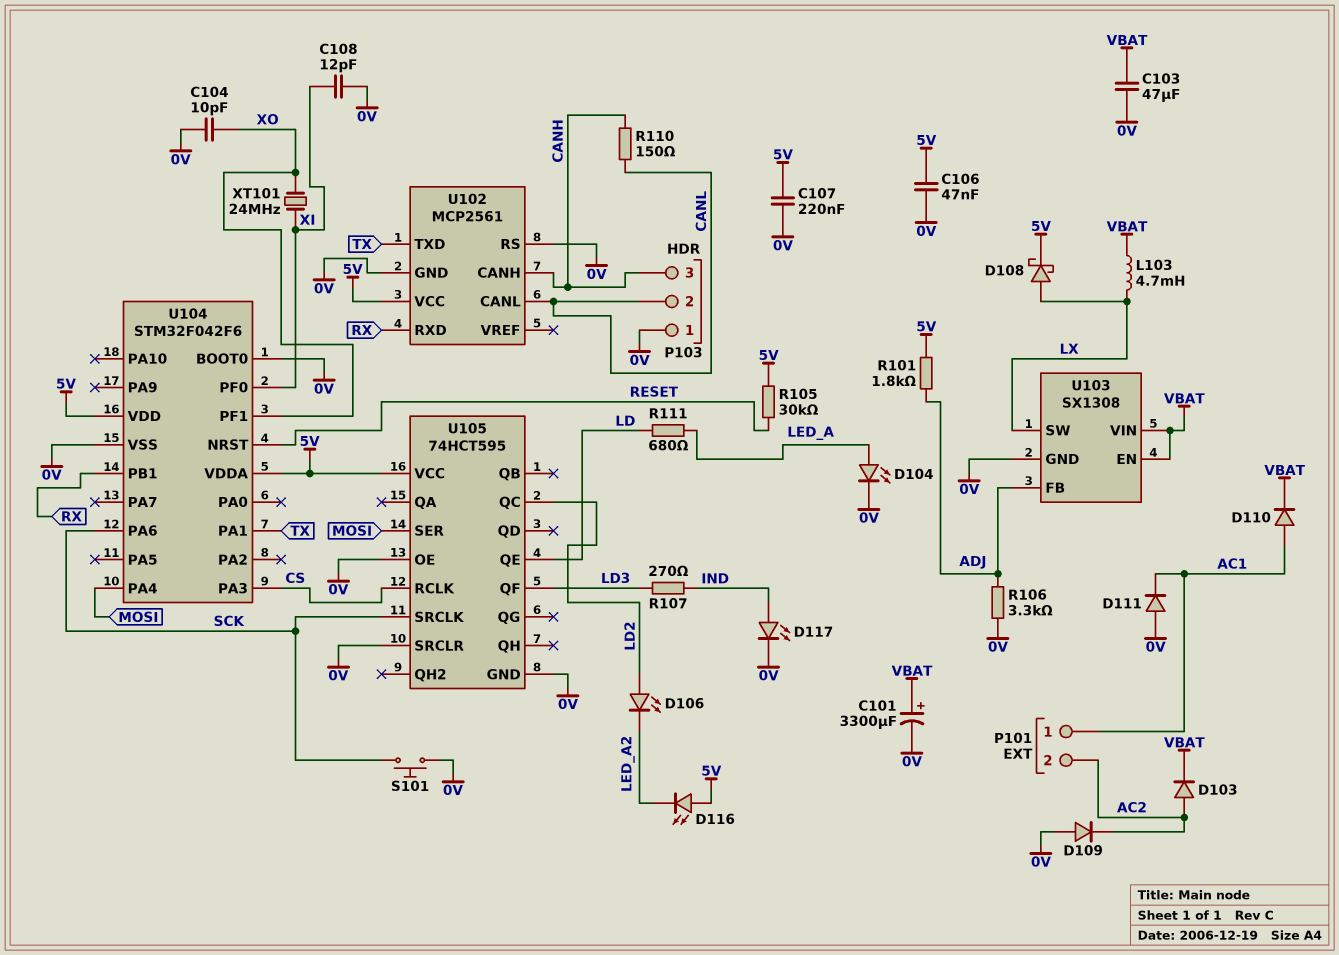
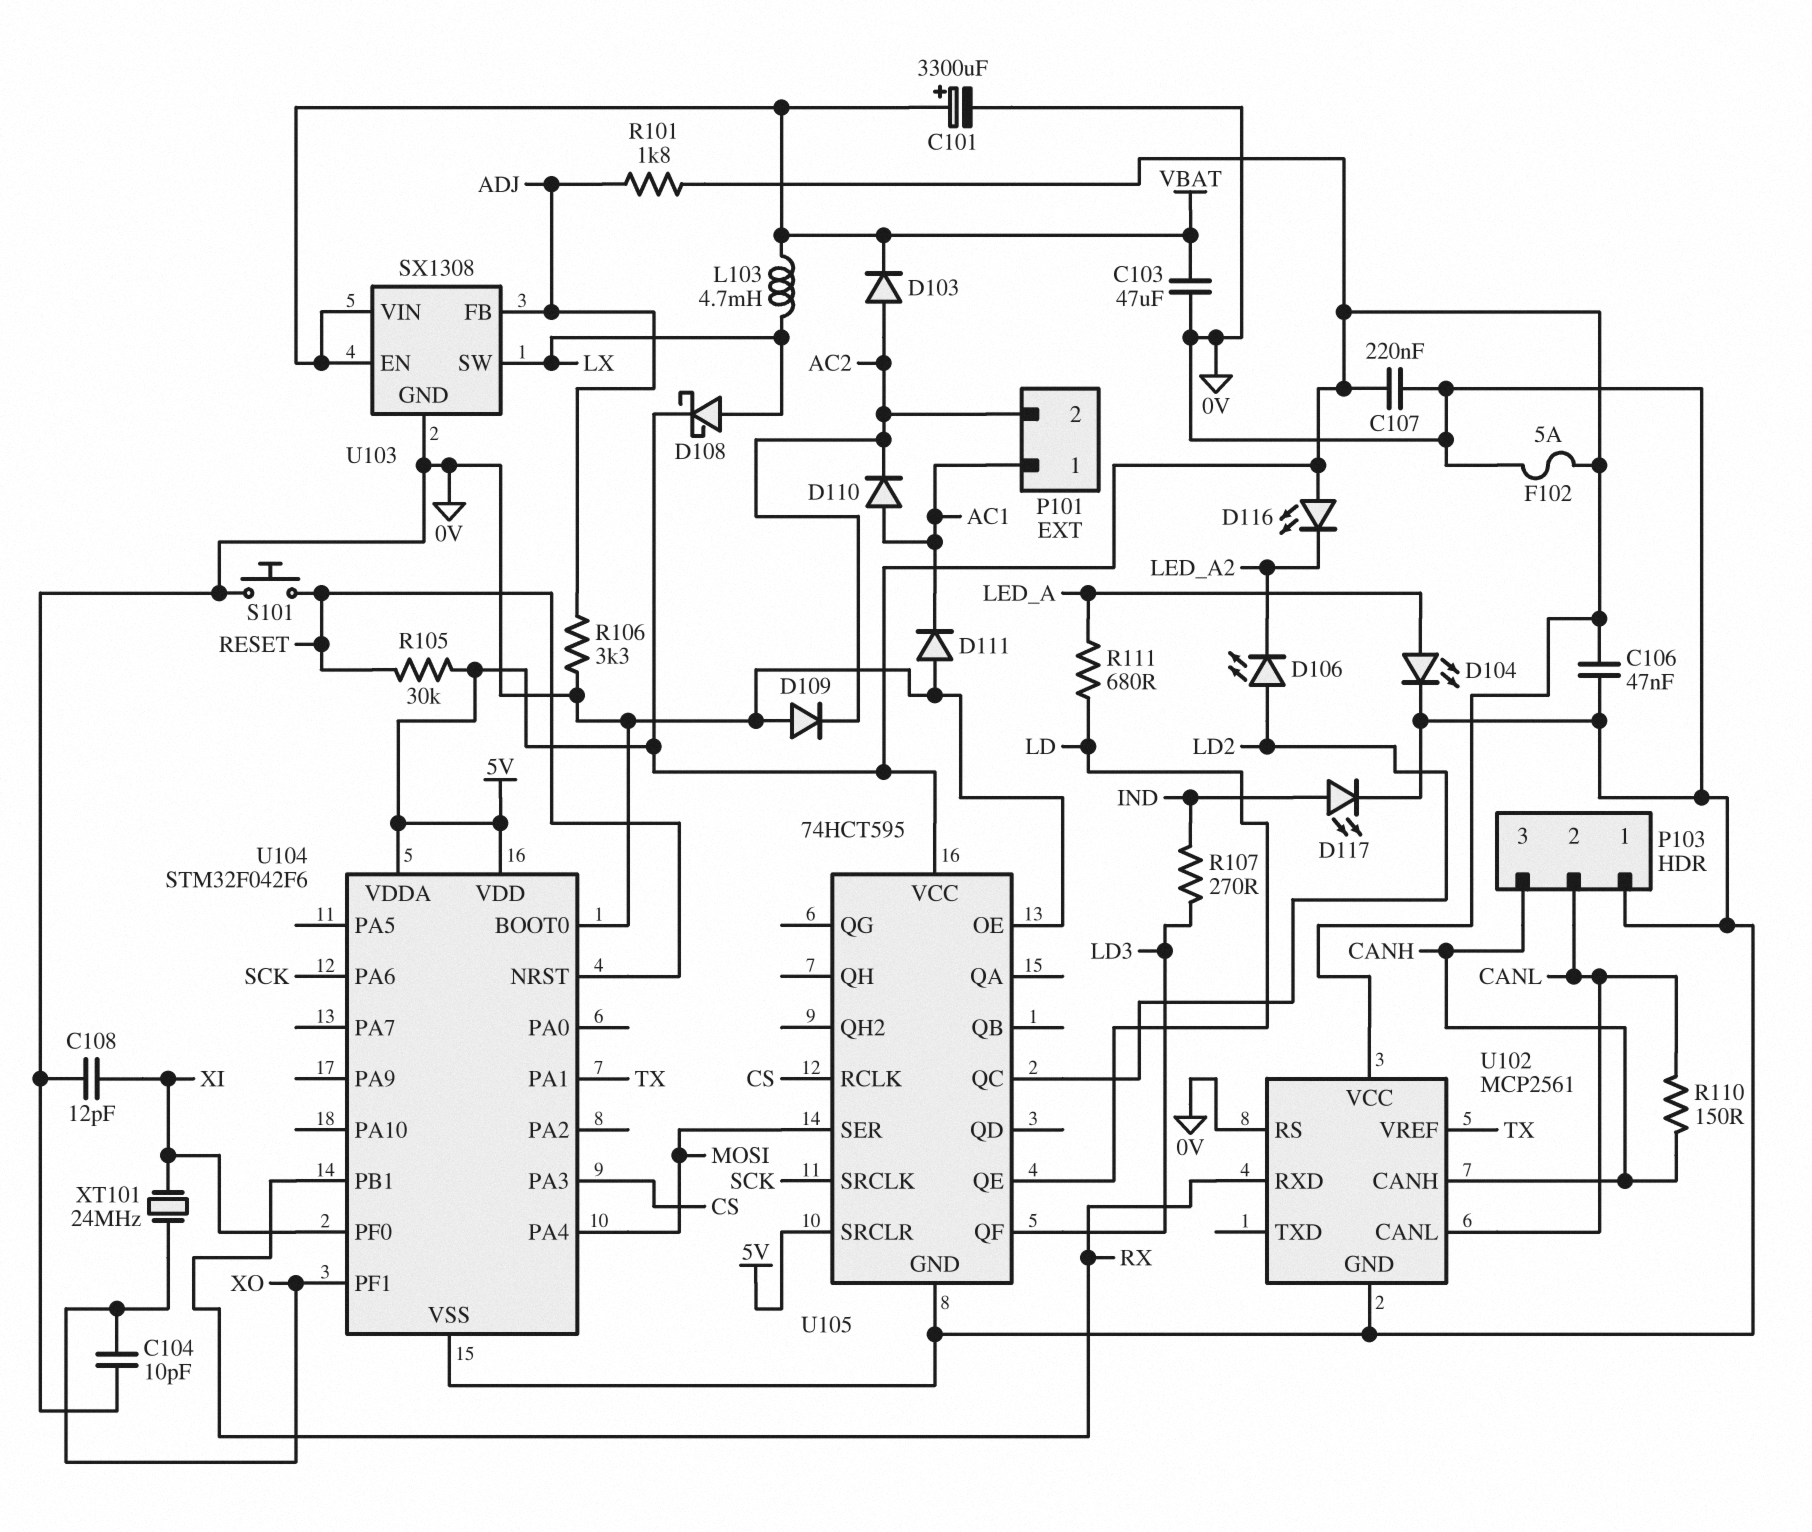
D110: diode (A AC1, K VBAT) -> diode (A AC1, K AC2)
F102: none -> 5A (0V, 5V)
S101: button (0V, SCK) -> button (0V, RESET)
U102 pin TXD: TX -> none
U102 pin VREF: none -> TX
U105 pin SRCLR: 0V -> 5V

